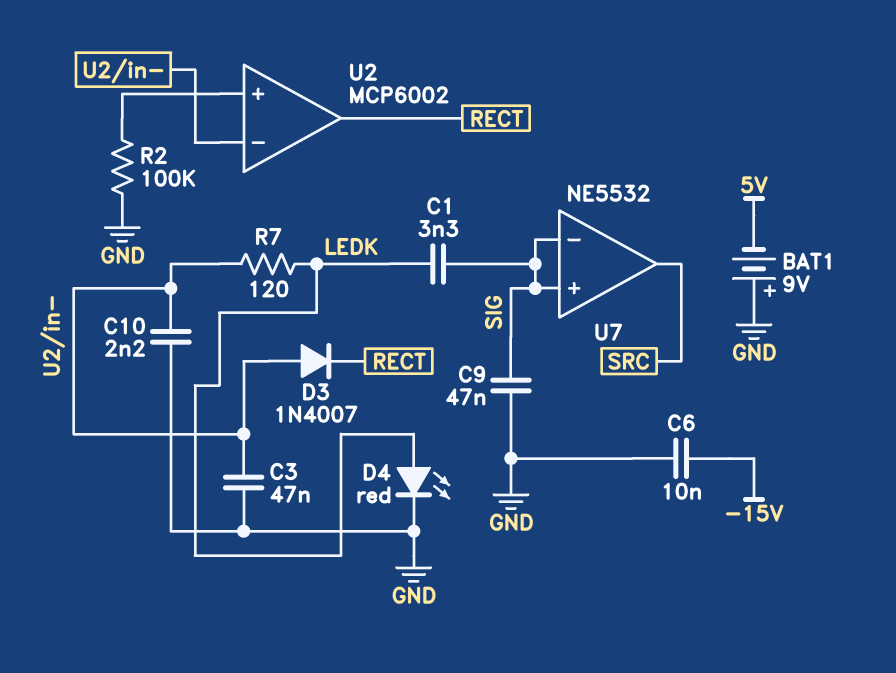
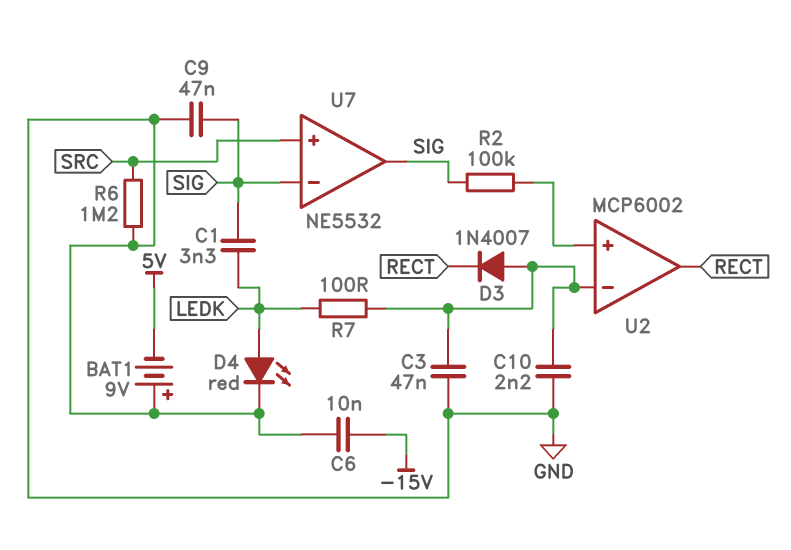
R2: 100k (GND, U2/in+) -> 100k (SIG, U2/in+)
R6: none -> 1.2M (GND, SRC)
R7: 120 (LEDK, U2/in-) -> 100 (LEDK, U2/in-)
U7 pin in+: SIG -> SRC
U7 pin out: SRC -> SIG

